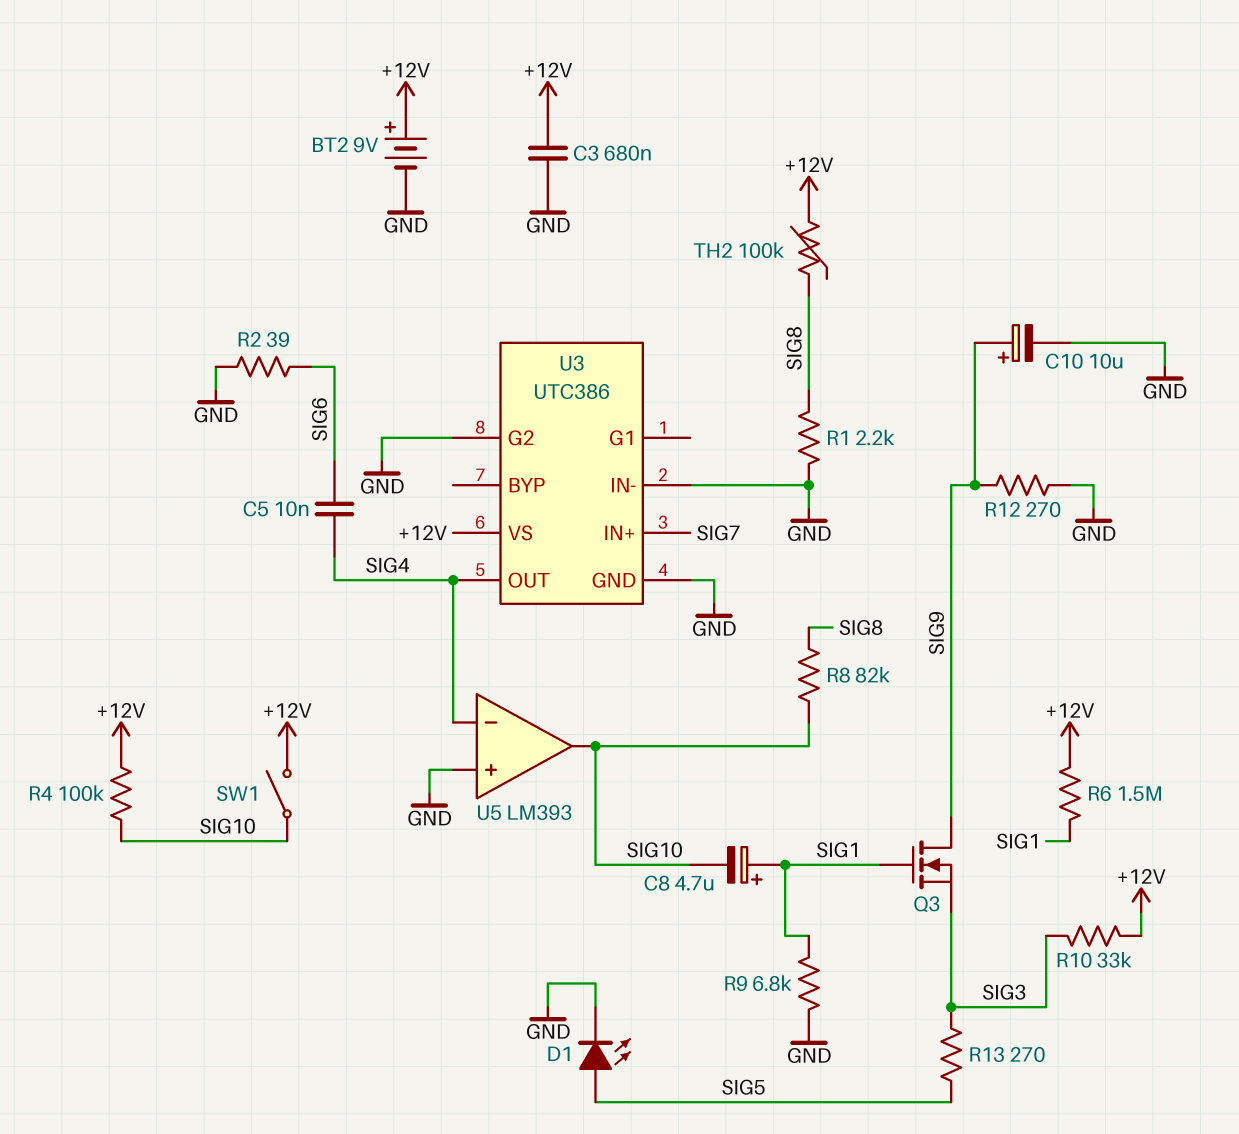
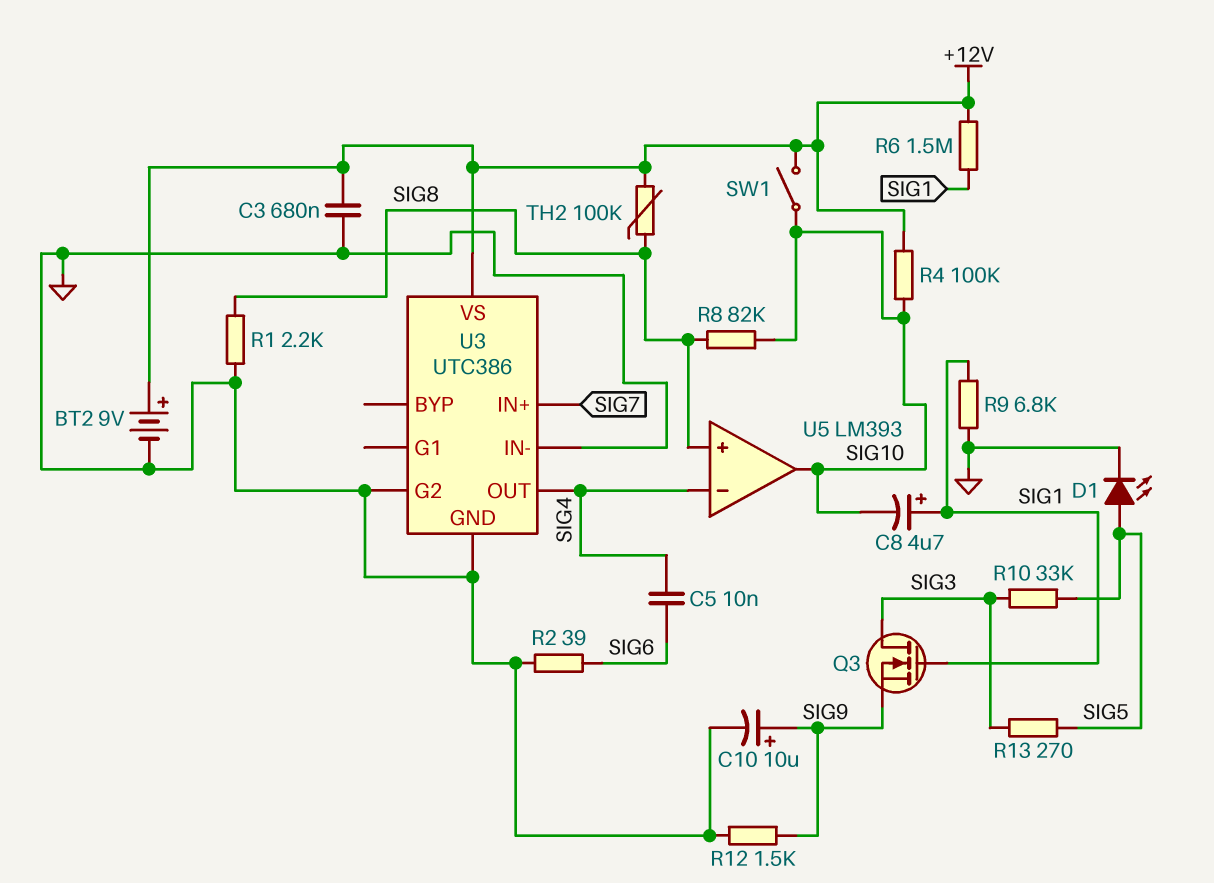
Q3: NMOS (G SIG1, D SIG9, S SIG3) -> NMOS (G SIG1, D SIG3, S SIG9)
R10: 33k (+12V, SIG3) -> 33k (SIG3, SIG5)
R12: 270 (GND, SIG9) -> 1.5k (GND, SIG9)
U5 pin in+: GND -> SIG8

